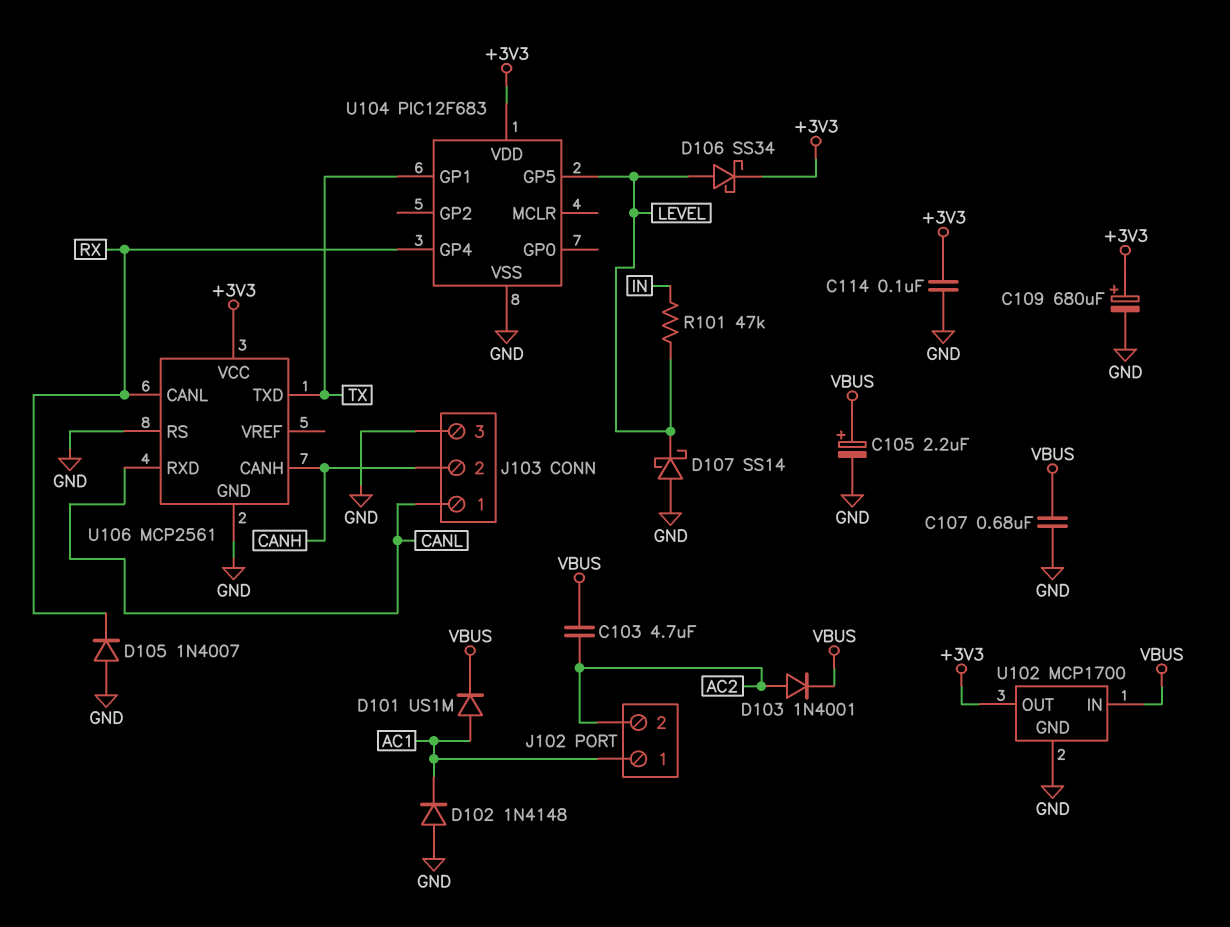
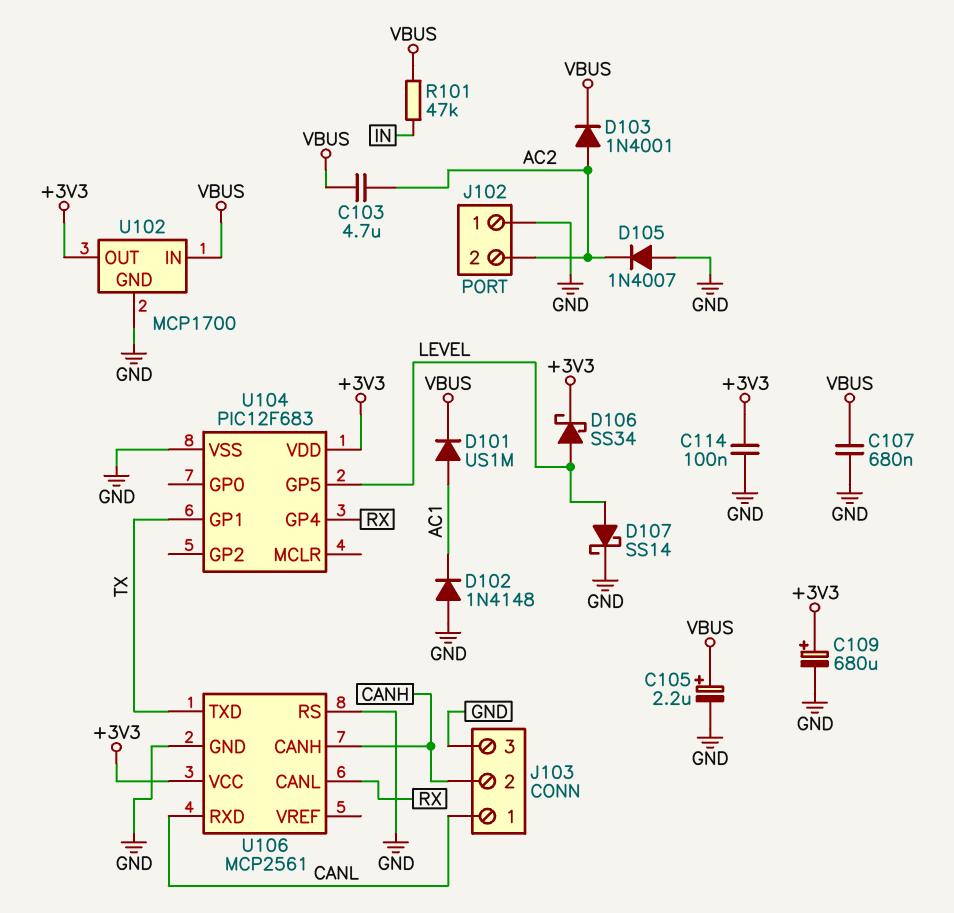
D105: diode 1N4007 (A GND, K RX) -> diode 1N4007 (A GND, K AC2)
D107: schottky SS14 (A GND, K LEVEL) -> schottky SS14 (A LEVEL, K GND)
J102 pin 1: AC1 -> GND
R101: 47k (IN, LEVEL) -> 47k (IN, VBUS)

